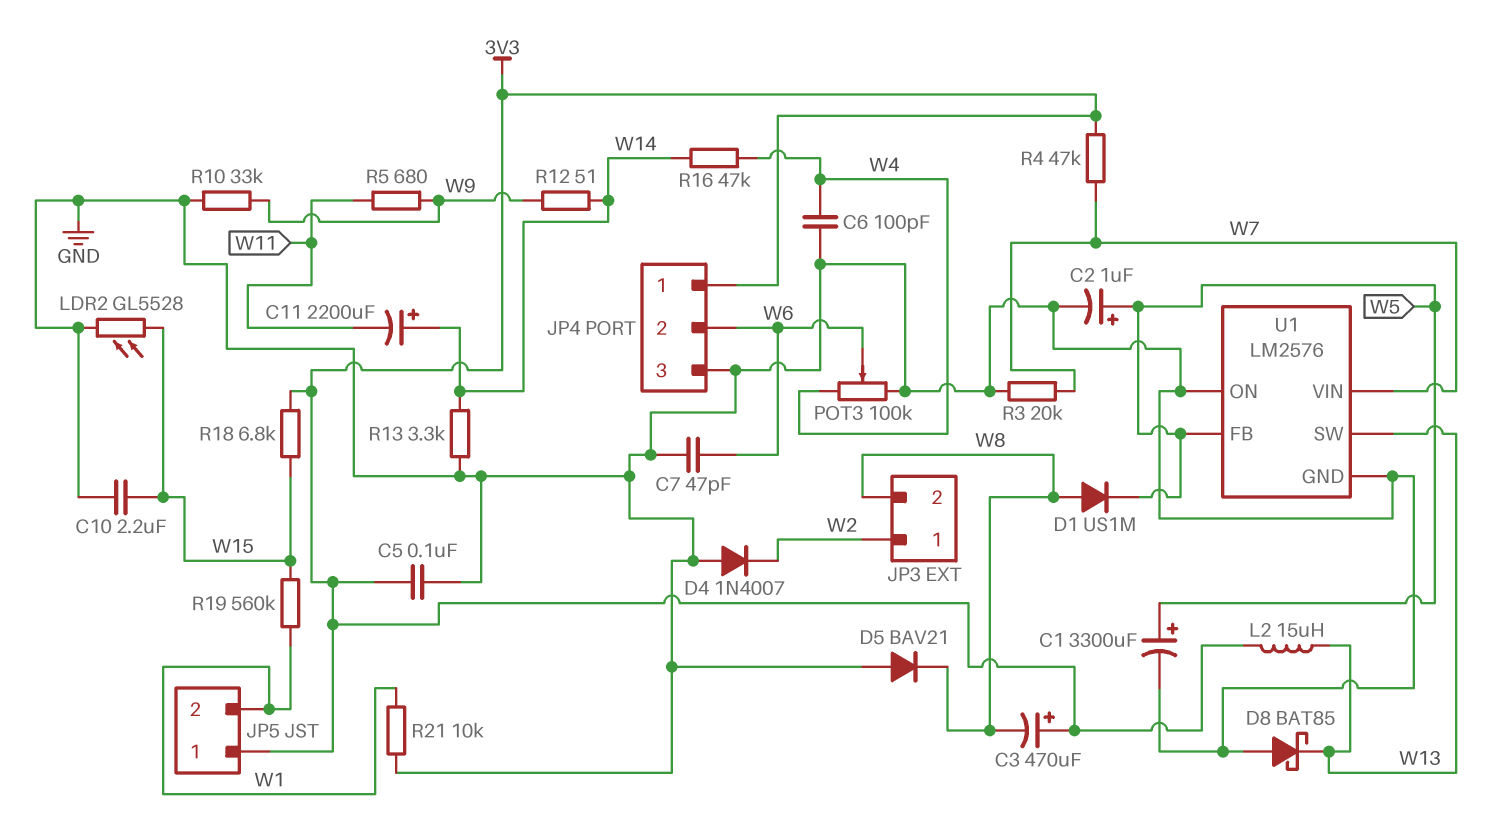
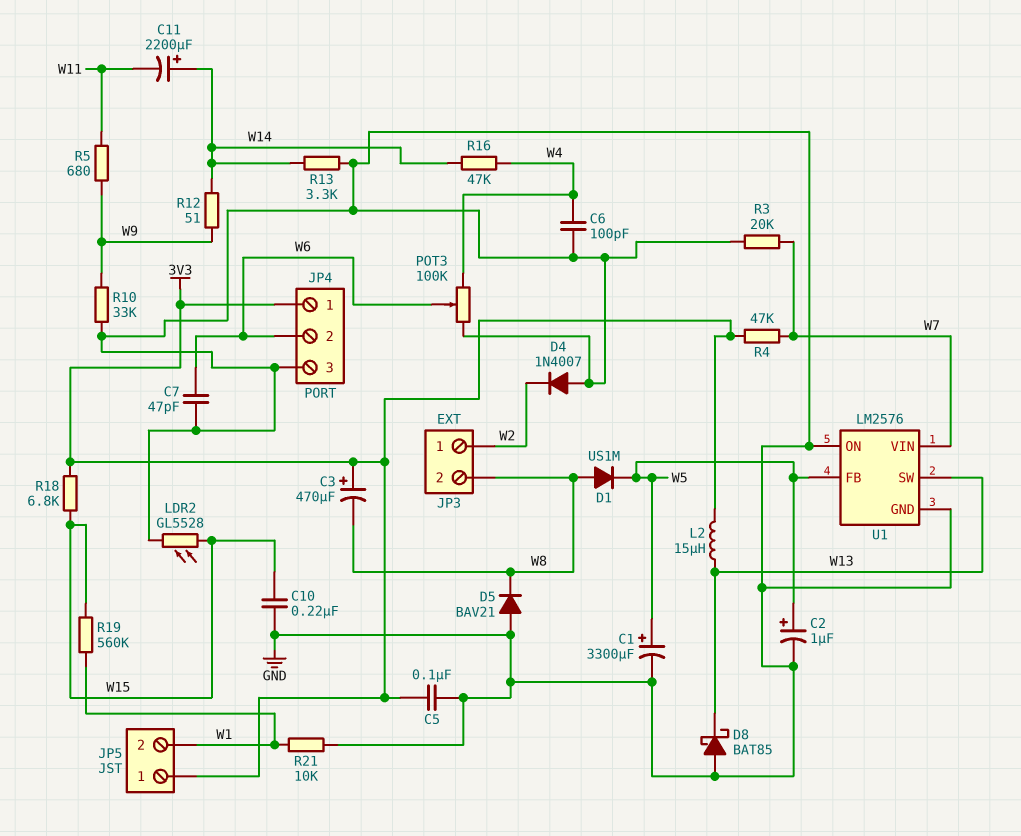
C10: 2.2uF (GND, W15) -> 220nF (GND, W15)

